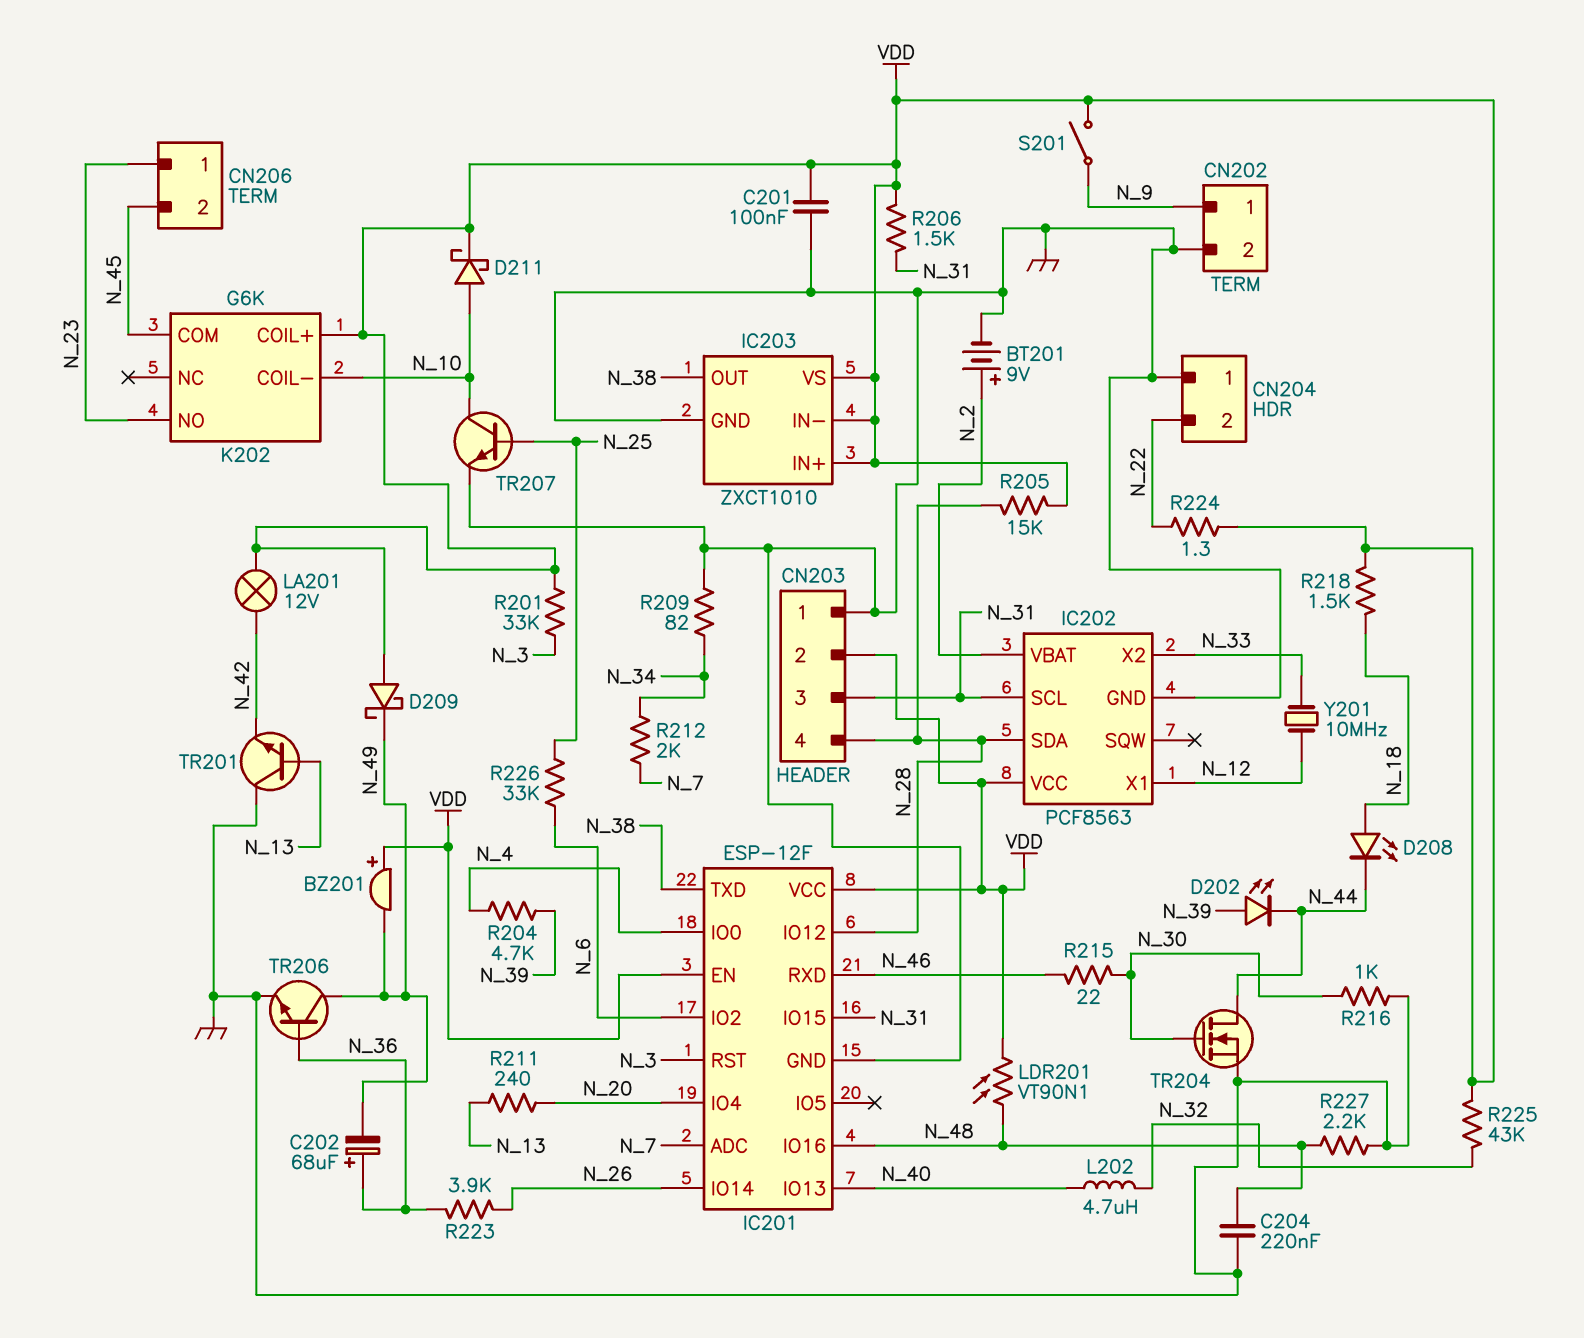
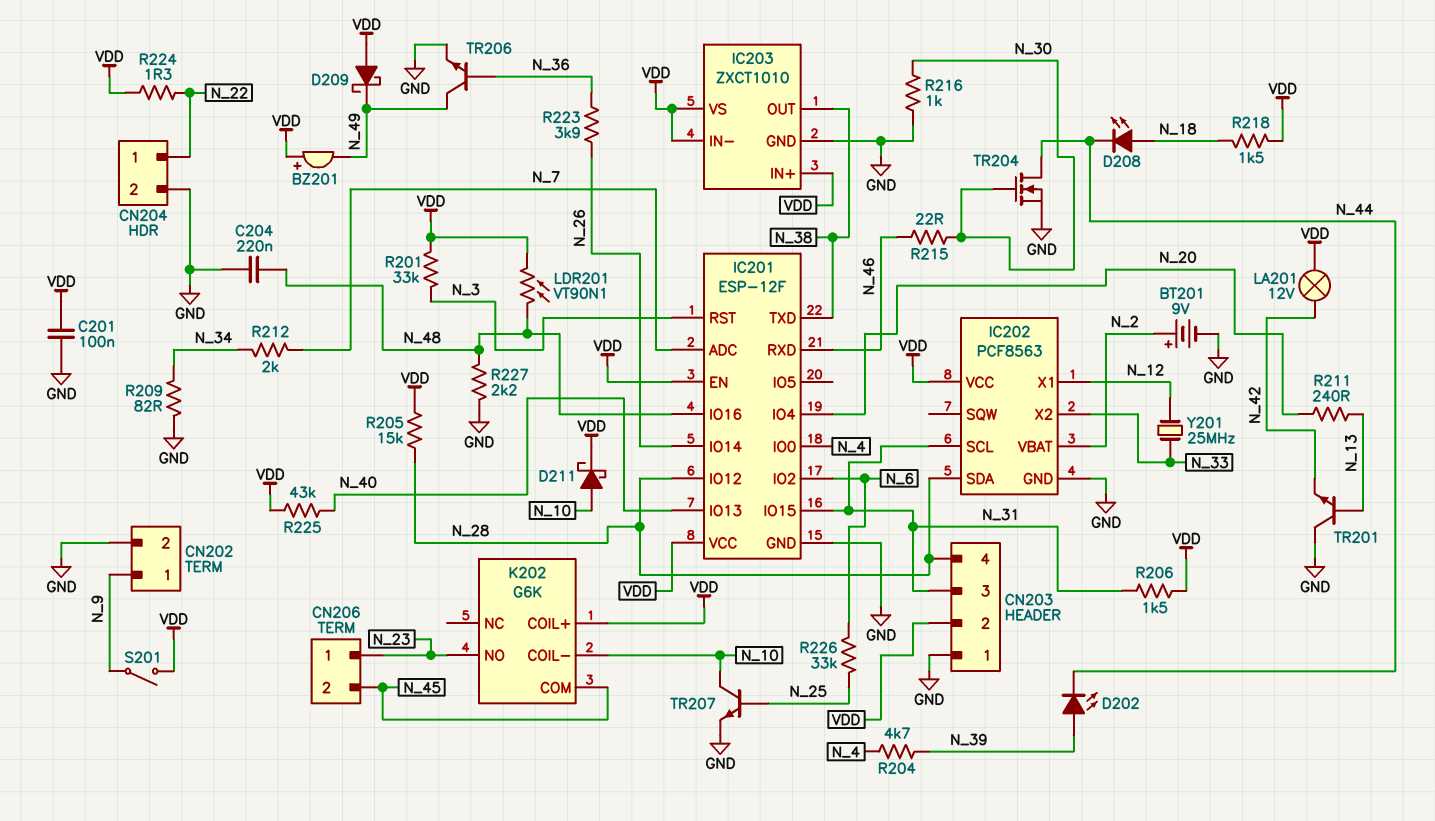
C202: 68uF (plus N_36, minus N_49) -> none
CN204 pin 1: GND -> N_22
CN204 pin 2: N_22 -> GND
L202: 4.7uH (N_32, N_40) -> none
R225: 43k (N_32, VDD) -> 43k (N_40, VDD)
Y201: 10MHz (N_12, N_33) -> 25MHz (N_12, N_33)

